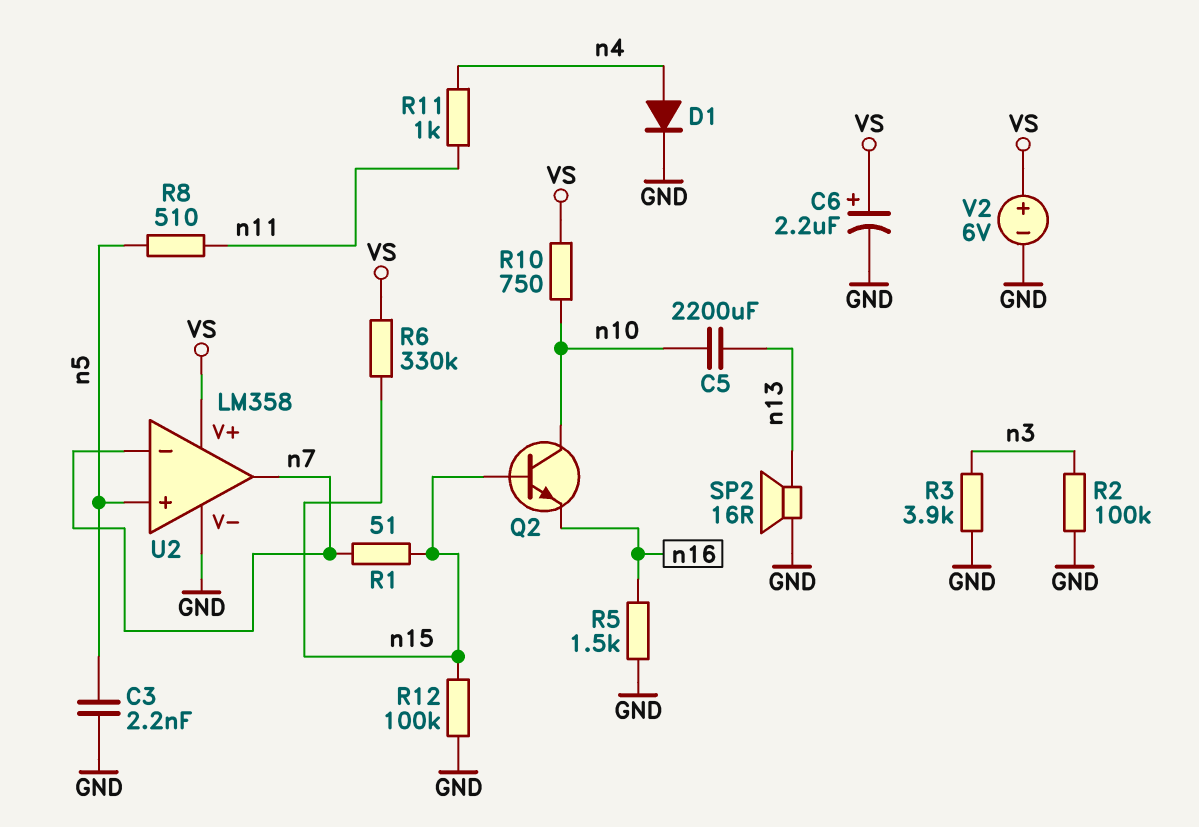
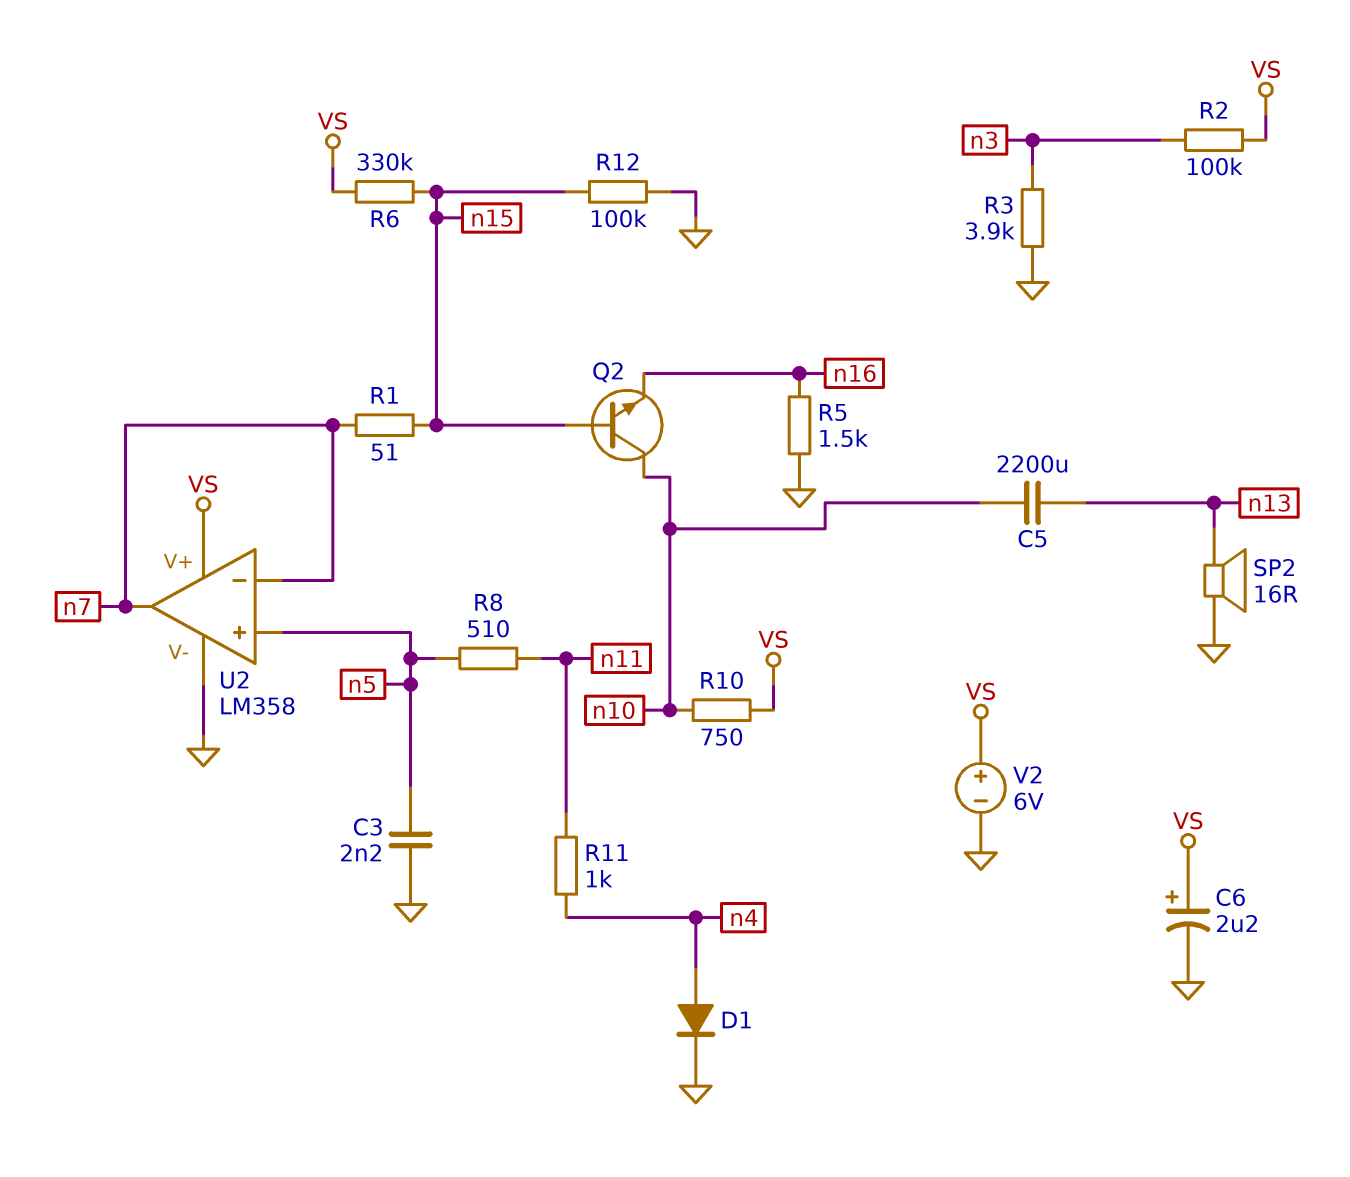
R2: 100k (GND, n3) -> 100k (VS, n3)

